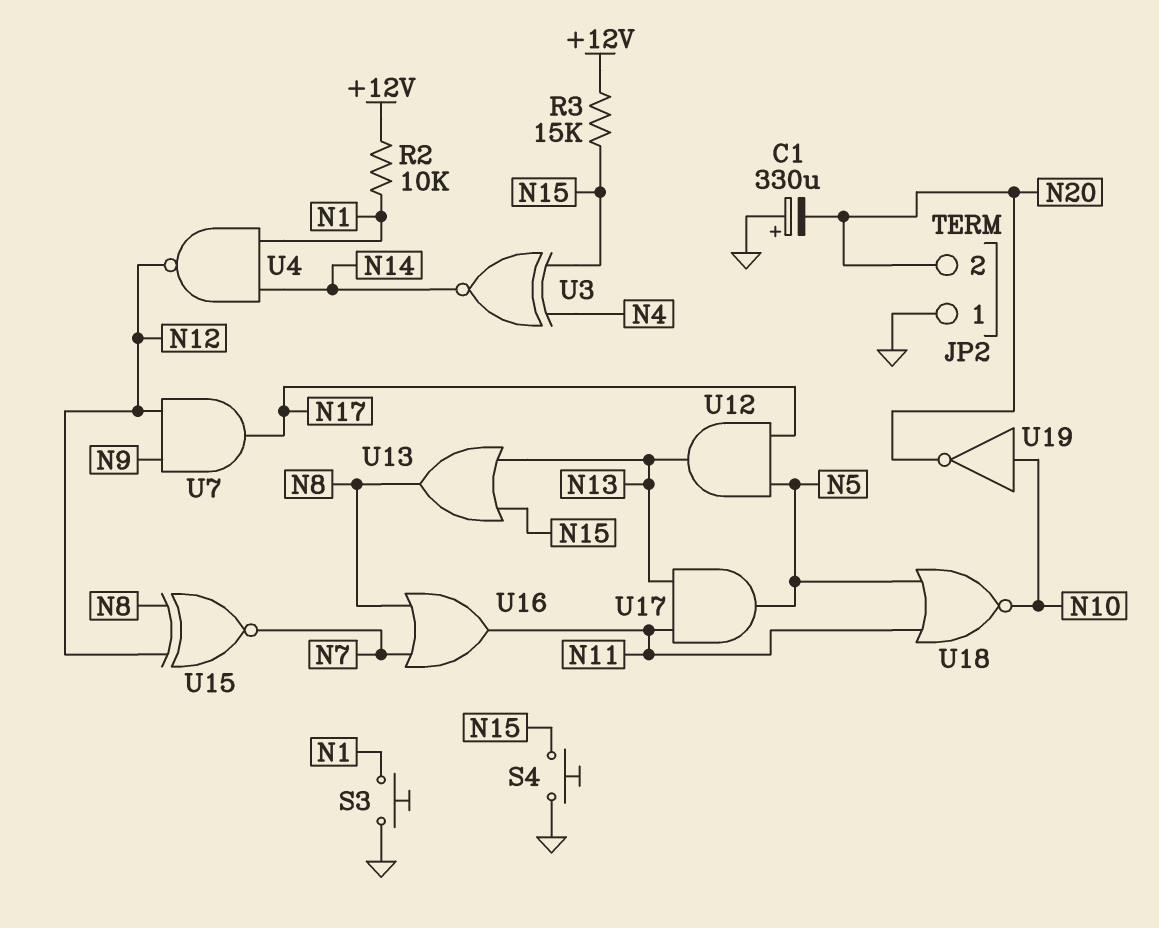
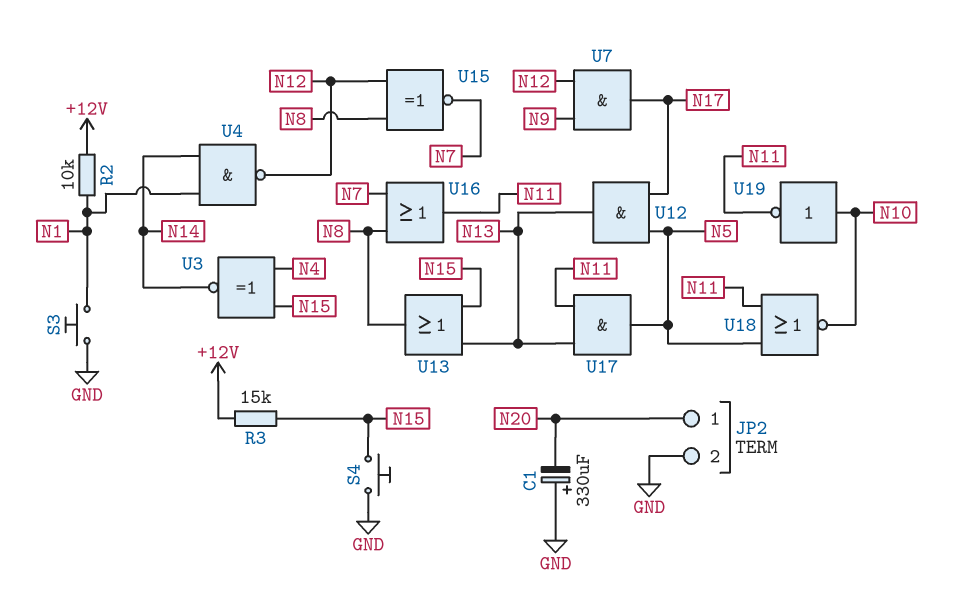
JP2 pin 1: GND -> N20
JP2 pin 2: N20 -> GND
U19: NOT (in N10, out N20) -> NOT (in N10, out N11)

